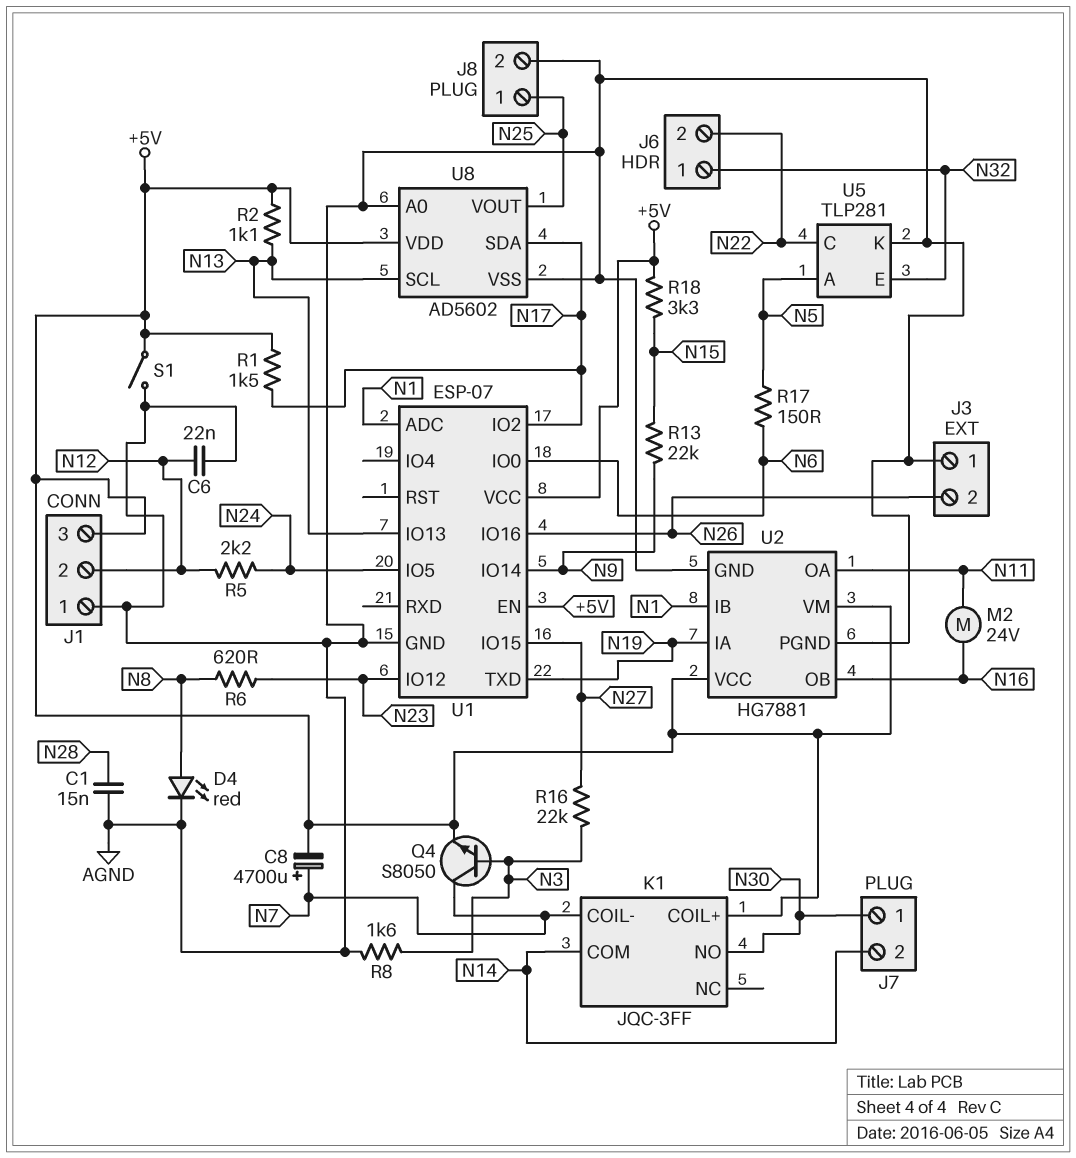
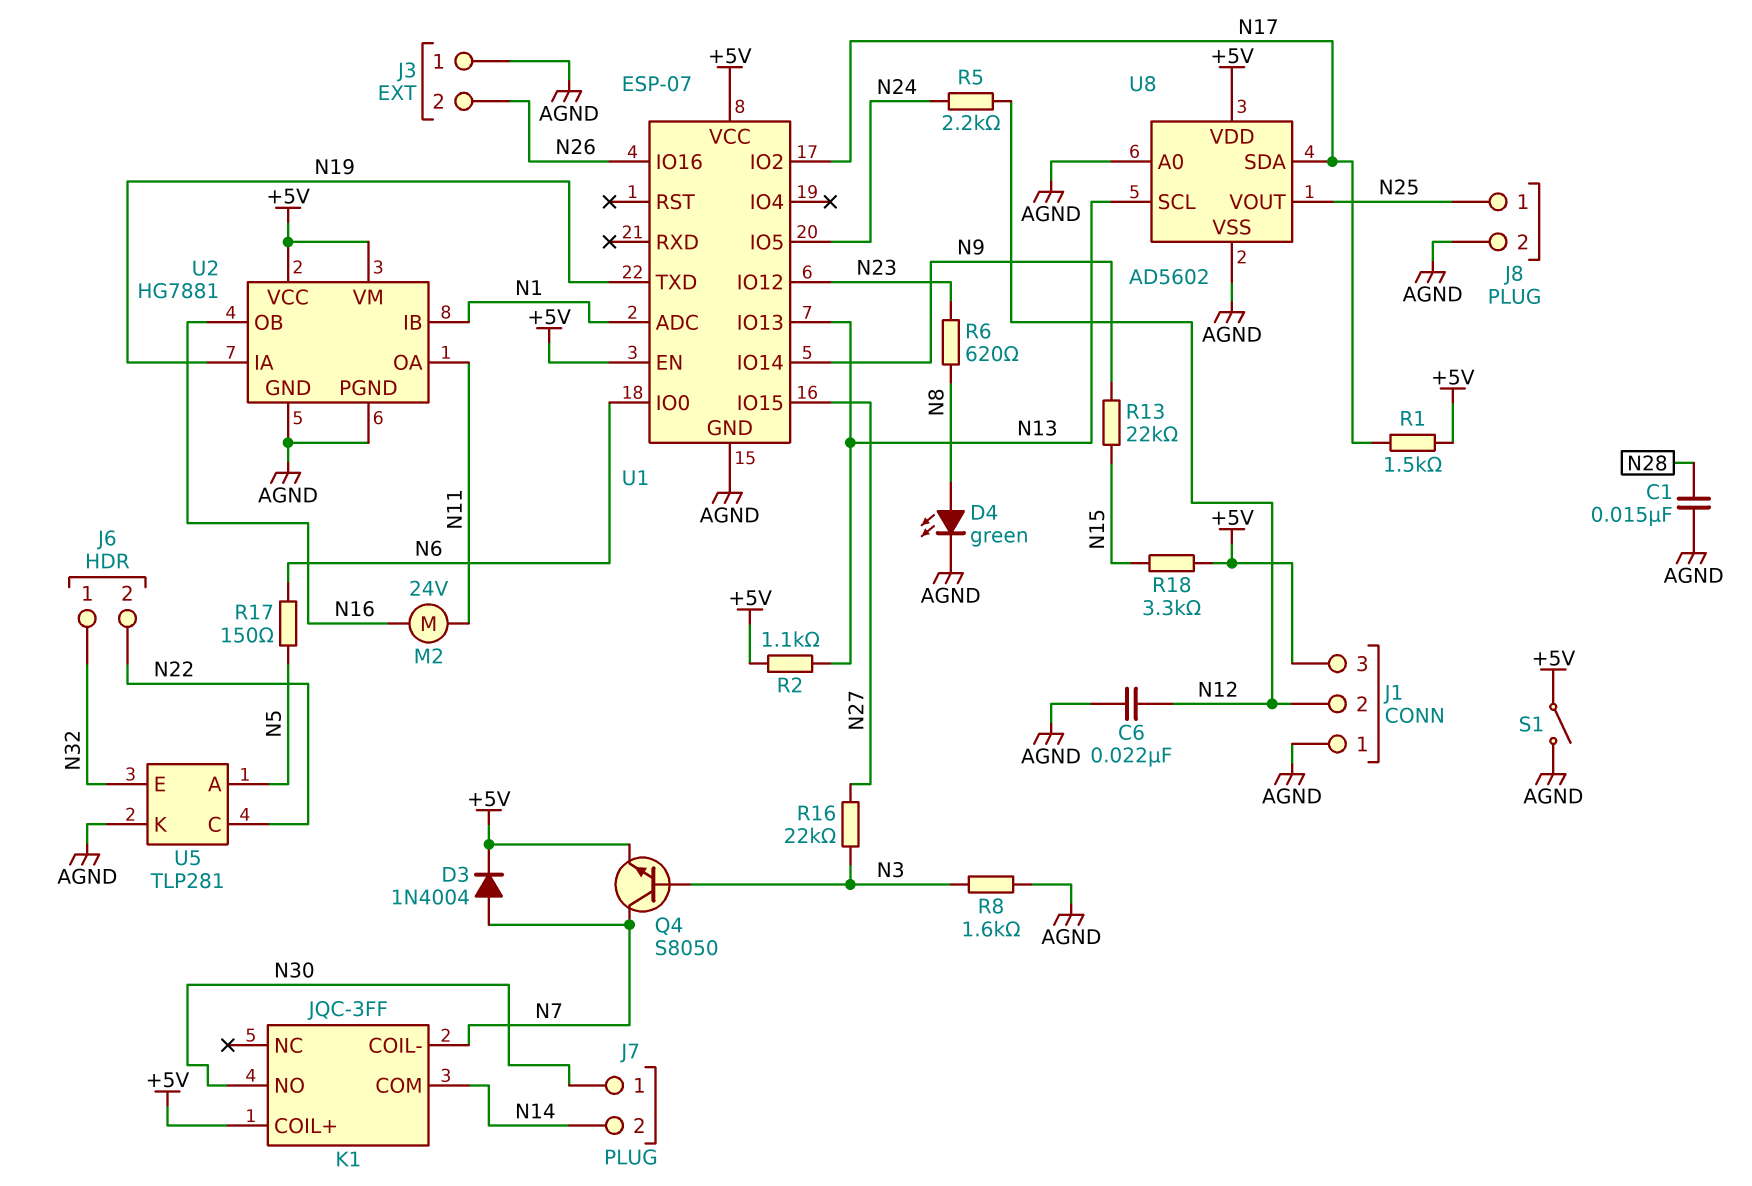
C8: 4700uF (plus N7, minus +5V) -> none
D3: none -> diode 1N4004 (A N7, K +5V)
D4: LED red (A N8, K AGND) -> LED green (A N8, K AGND)

